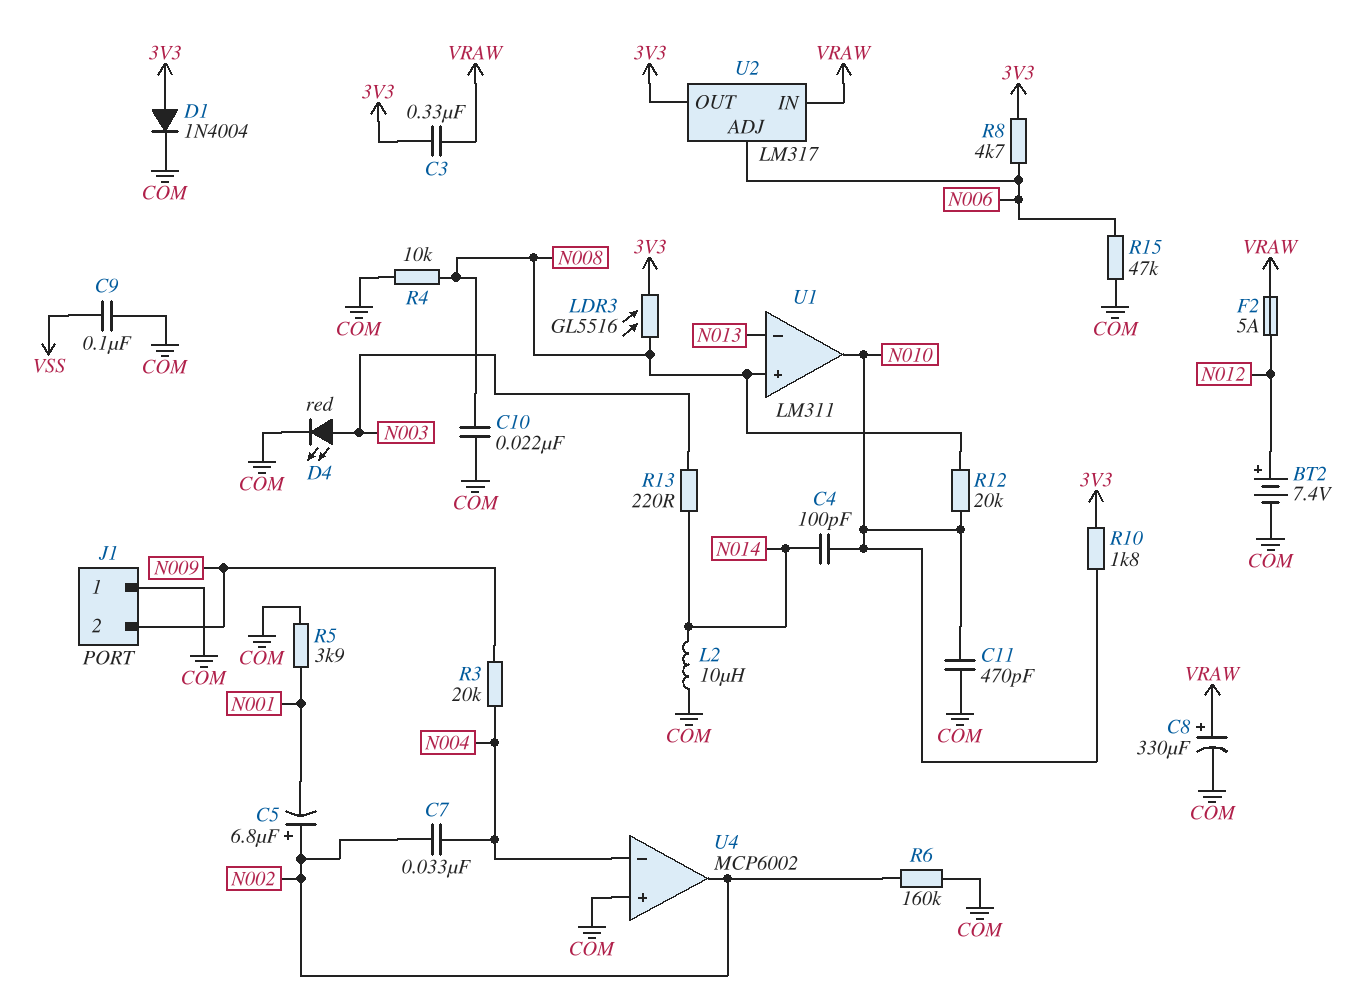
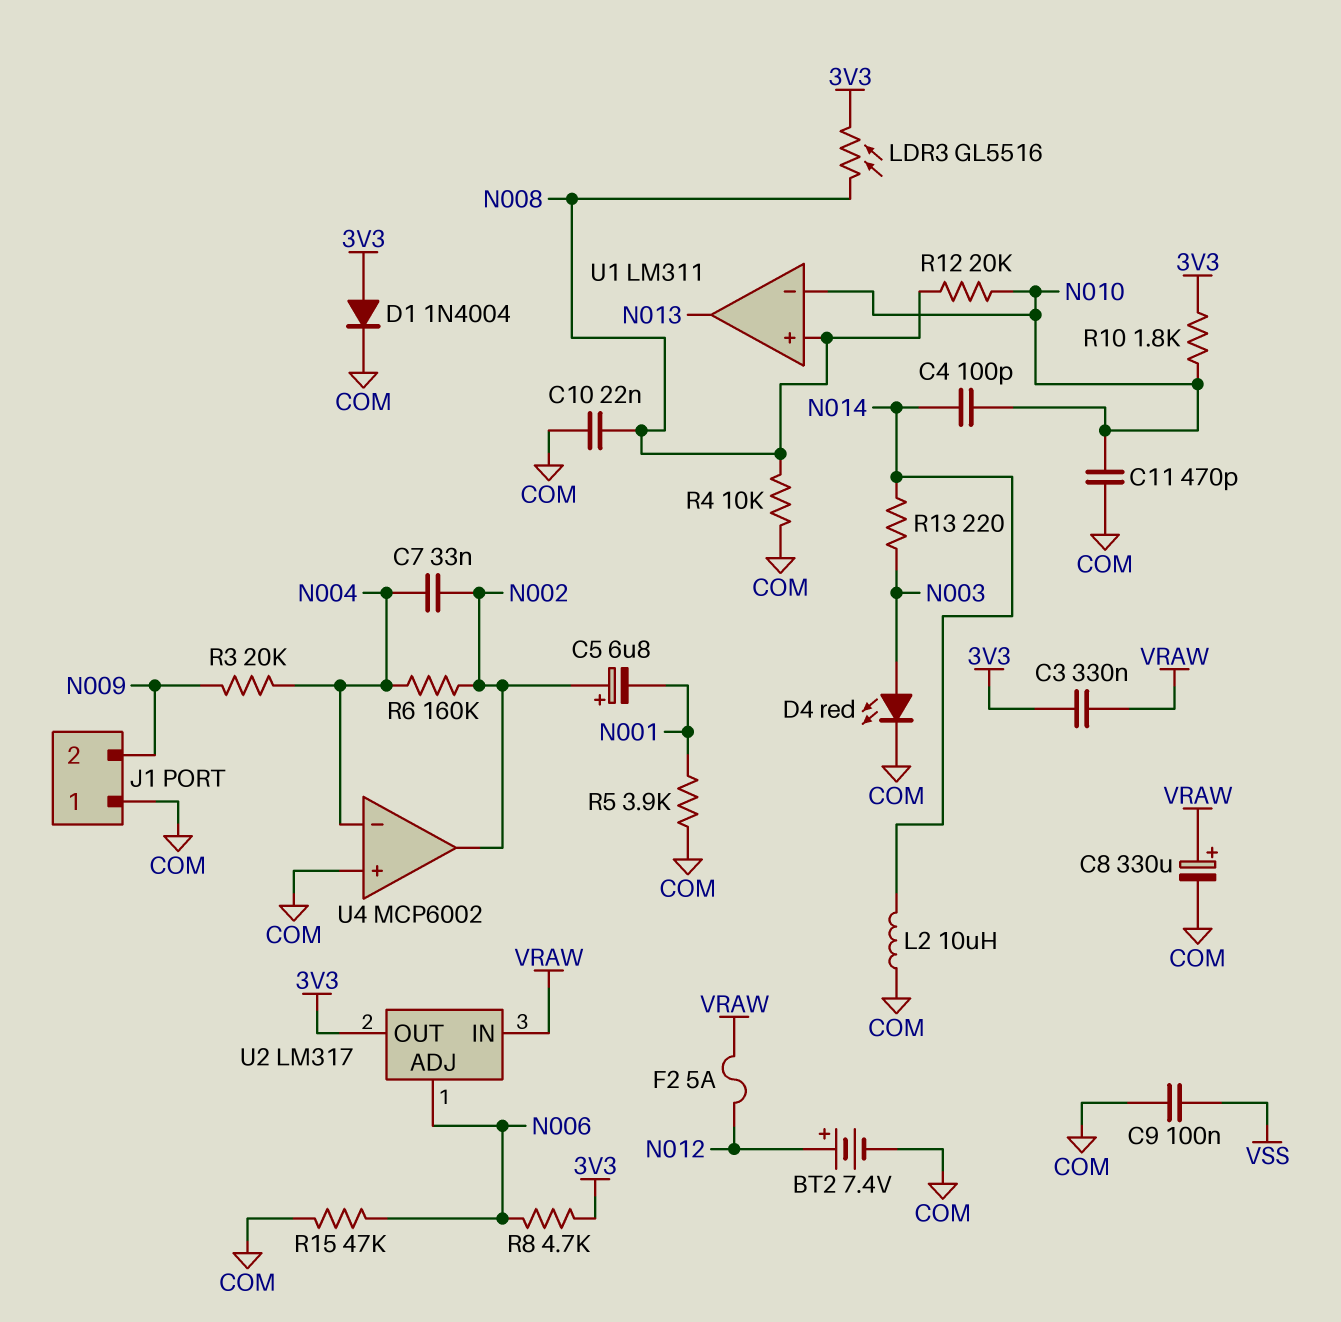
R6: 160k (COM, N002) -> 160k (N002, N004)
U1 pin in-: N013 -> N010
U1 pin out: N010 -> N013

